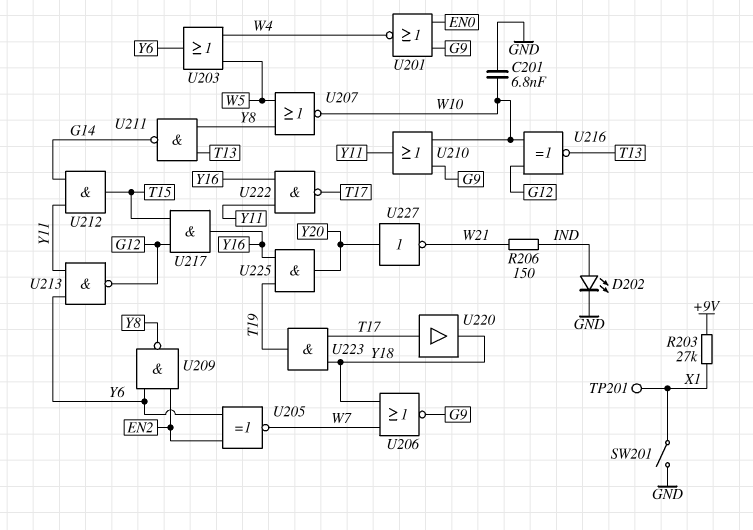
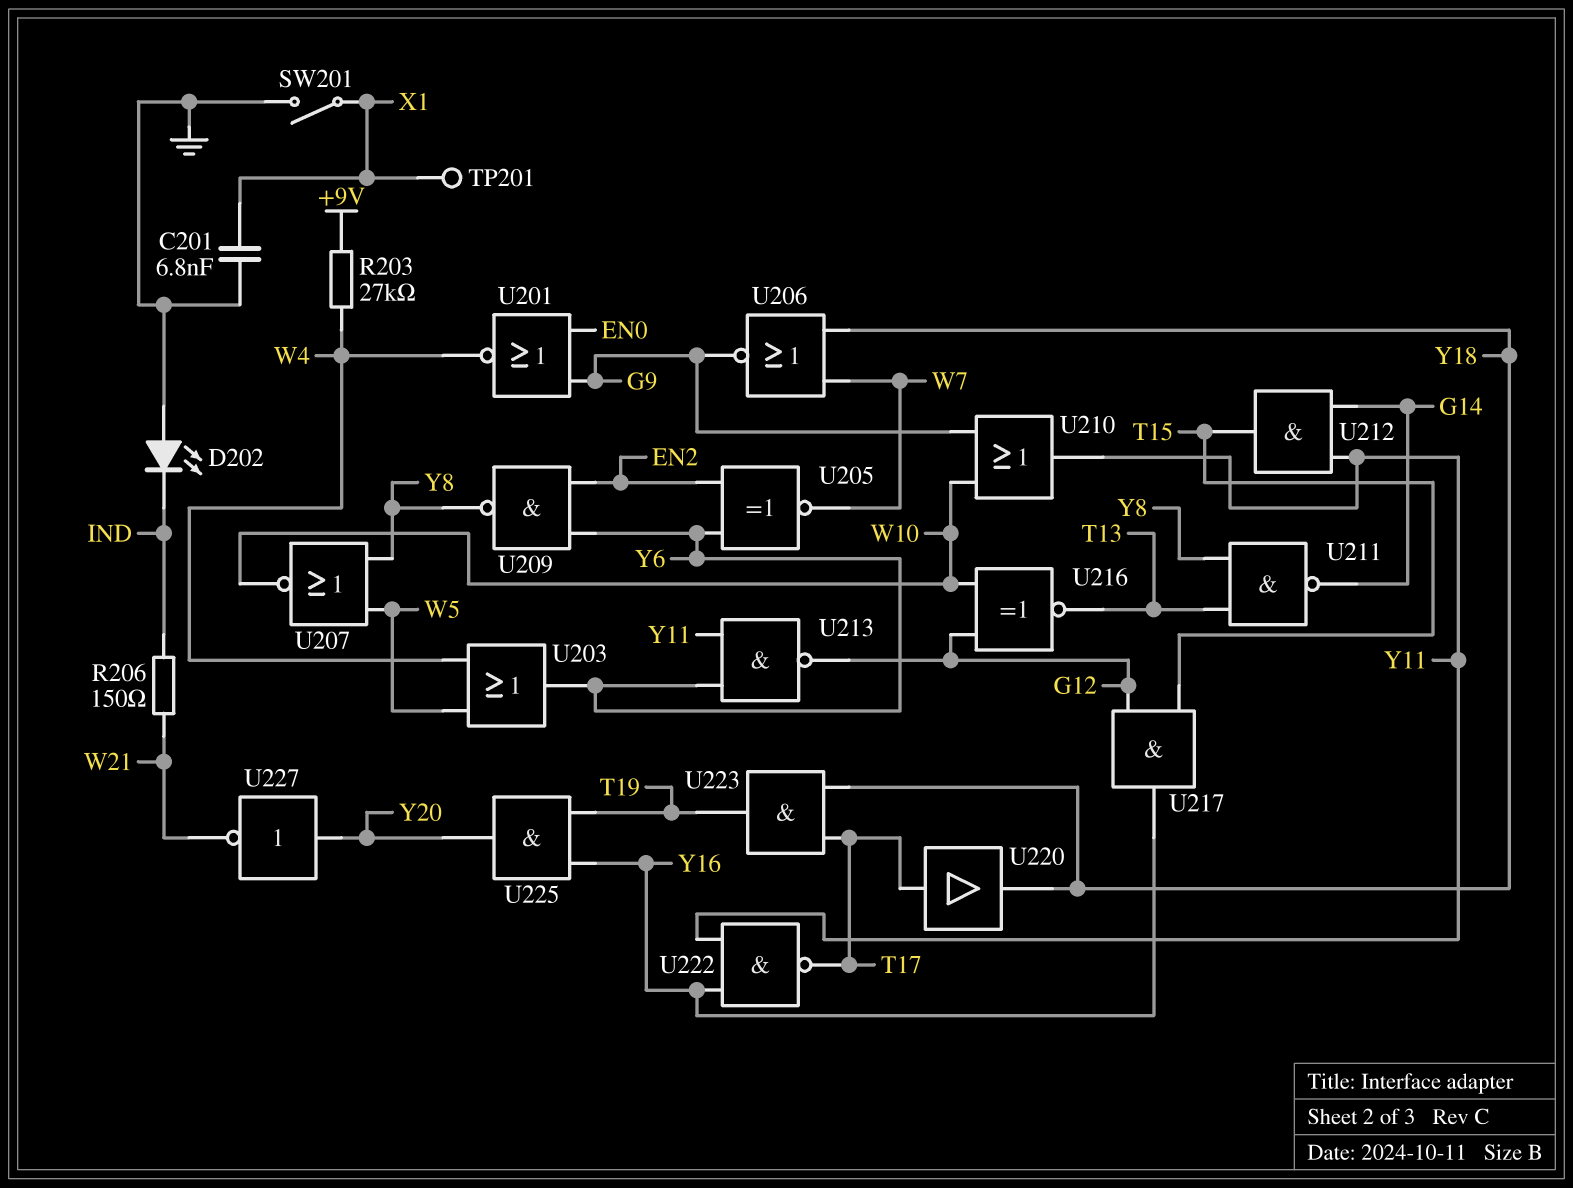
C201: 6.8nF (GND, W10) -> 6.8nF (GND, X1)
D202: LED (A IND, K GND) -> LED (A GND, K IND)
R203: 27k (+9V, X1) -> 27k (+9V, W4)

